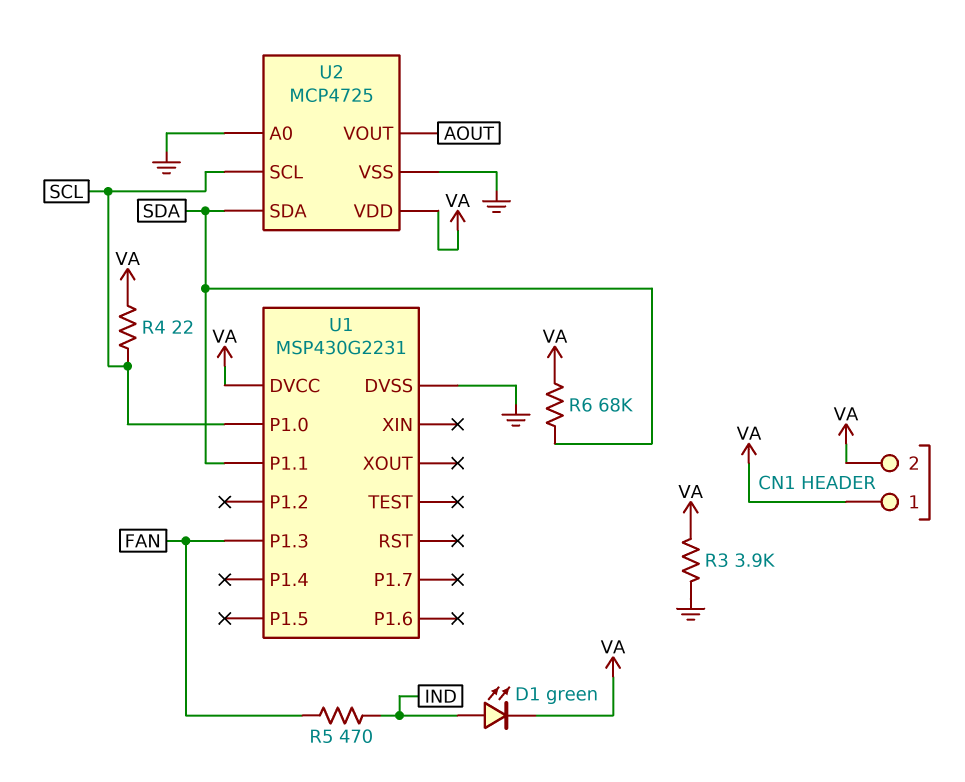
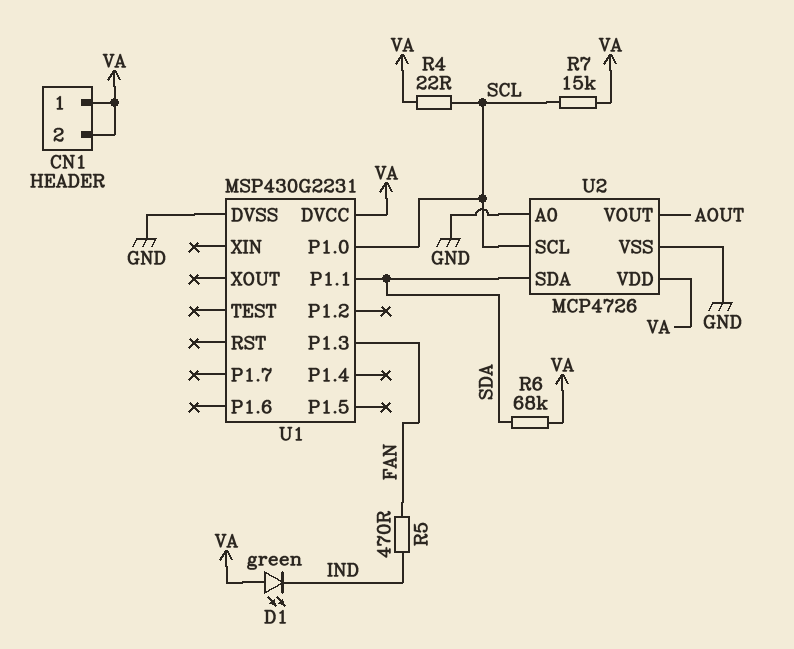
D1: LED green (A IND, K VA) -> LED green (A VA, K IND)
R3: 3.9k (GND, VA) -> none
R7: none -> 15k (SCL, VA)
U2: MCP4725 -> MCP4726

